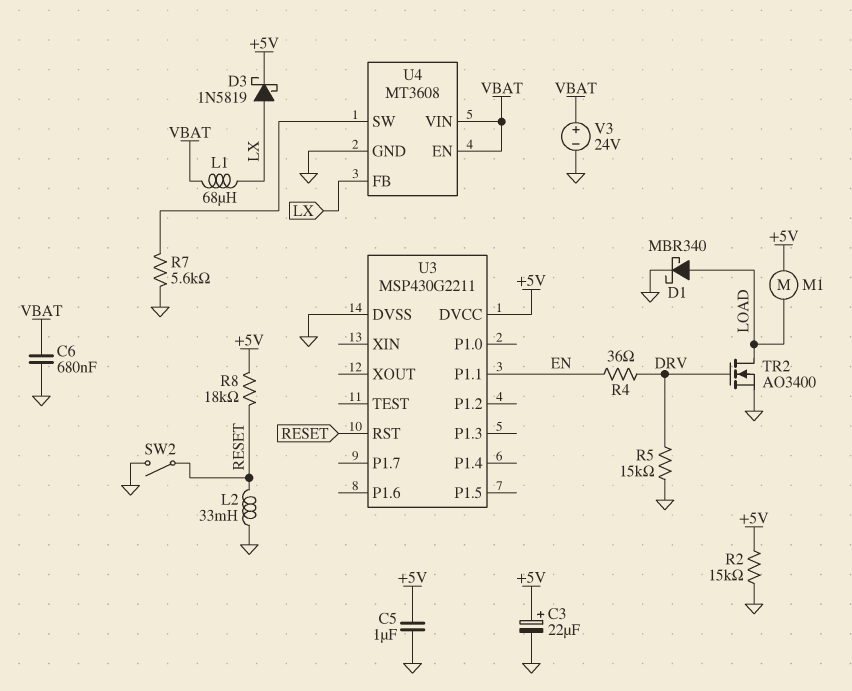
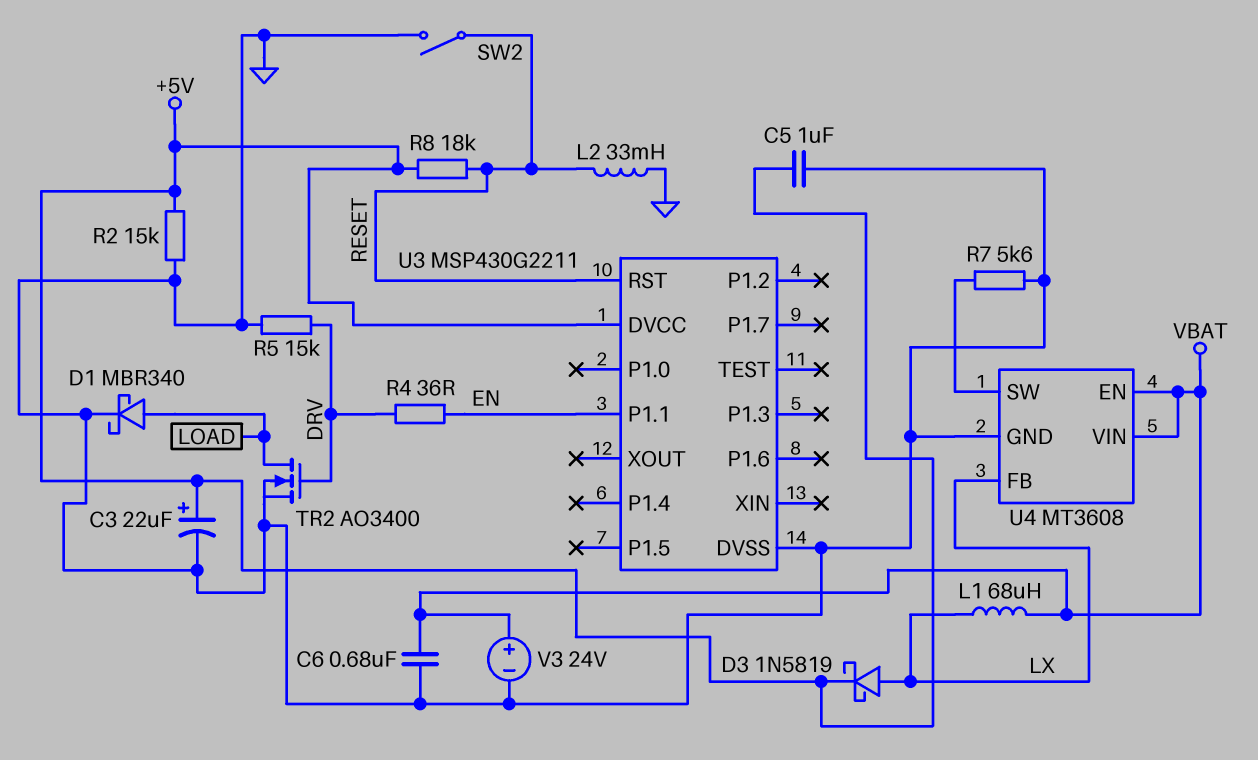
M1: motor (+5V, LOAD) -> none

